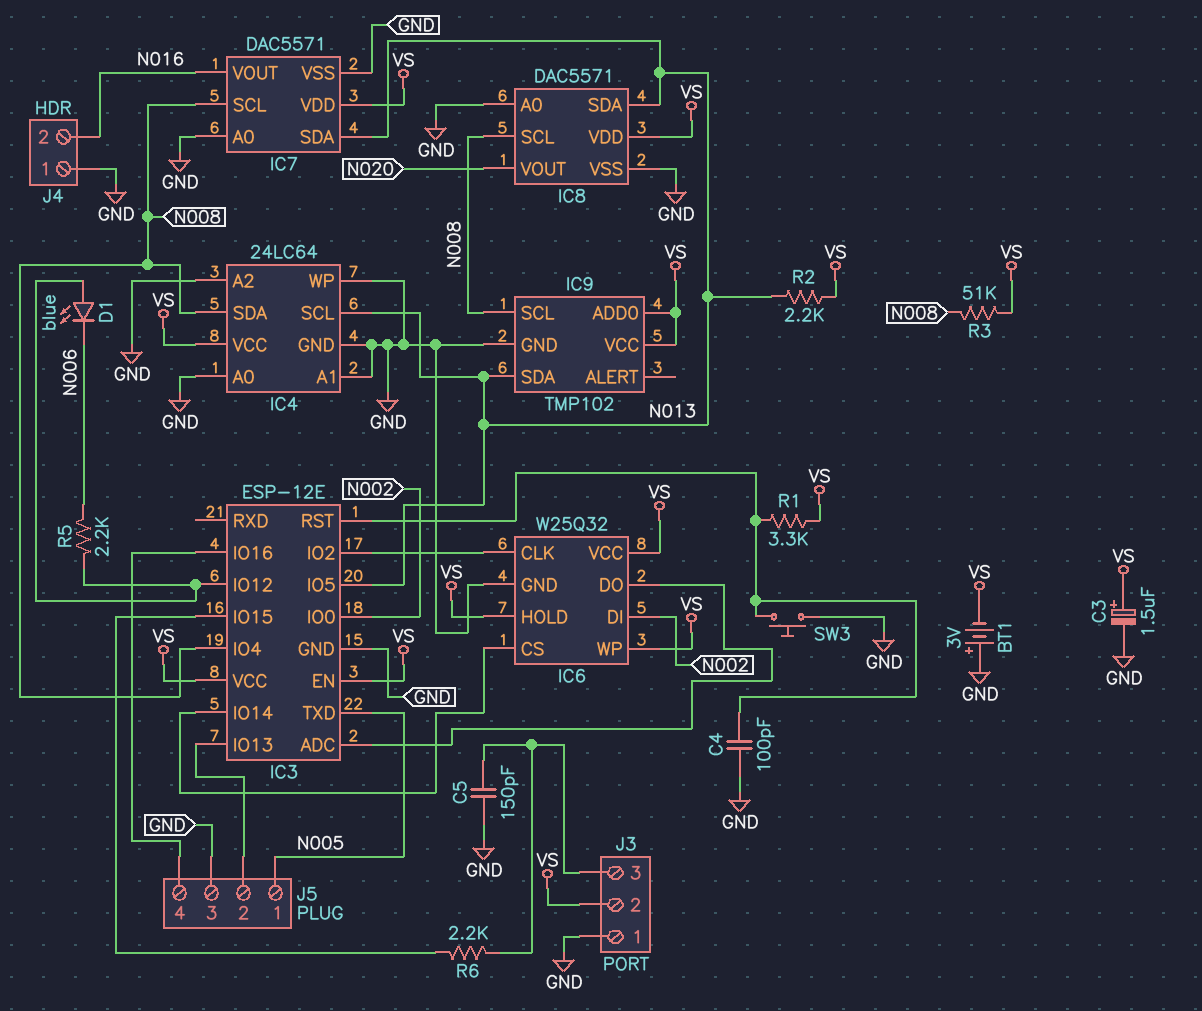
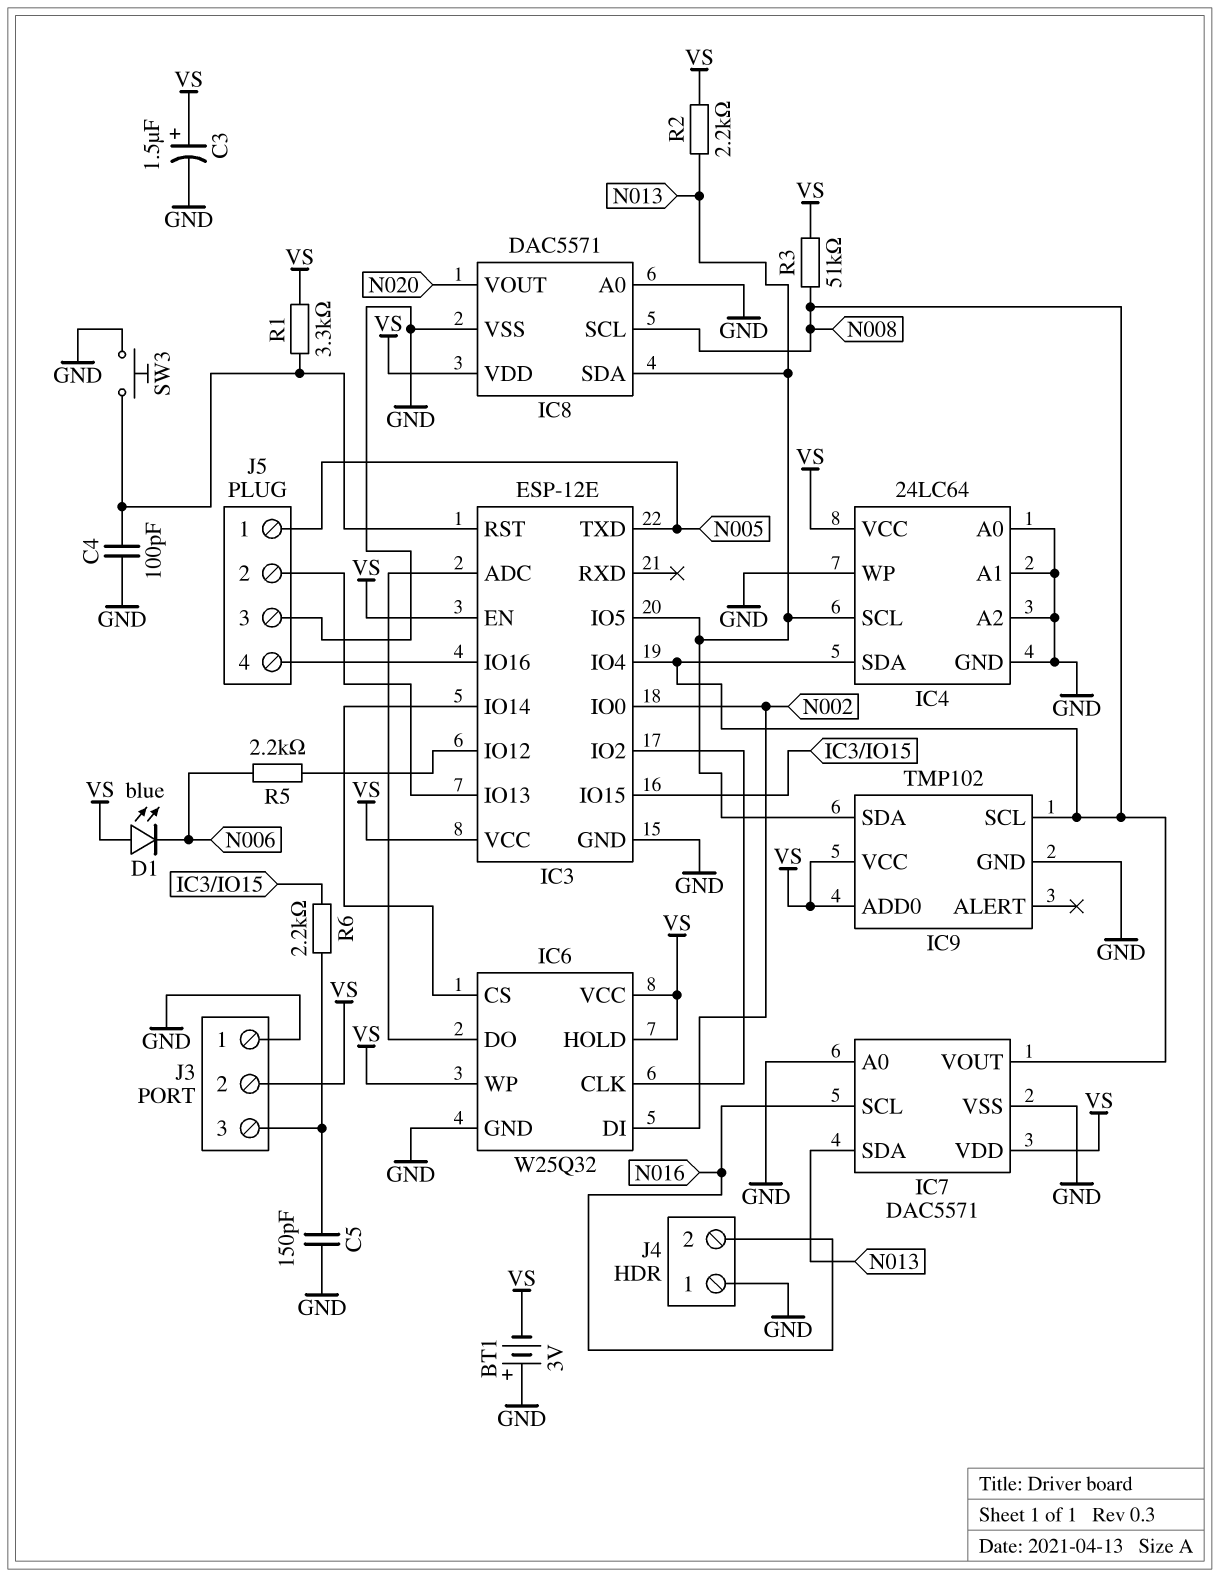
D1: LED blue (A IC3/IO12, K N006) -> LED blue (A VS, K N006)
IC7 pin SCL: N008 -> N016
IC7 pin VOUT: N016 -> N008

